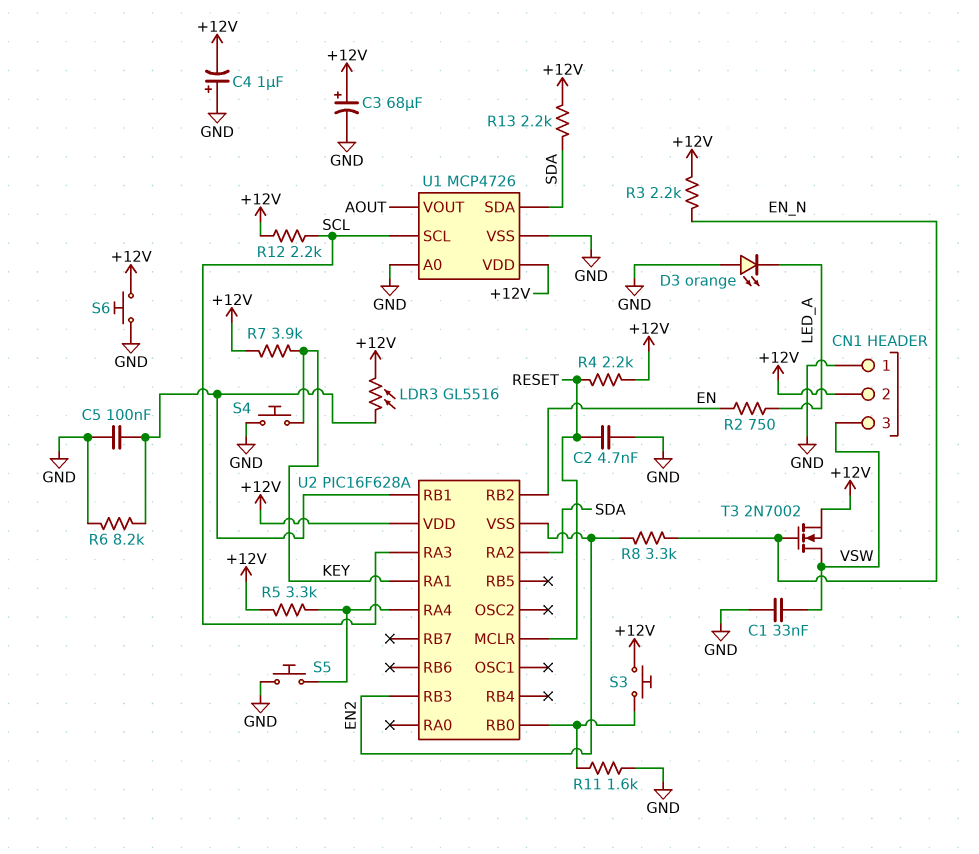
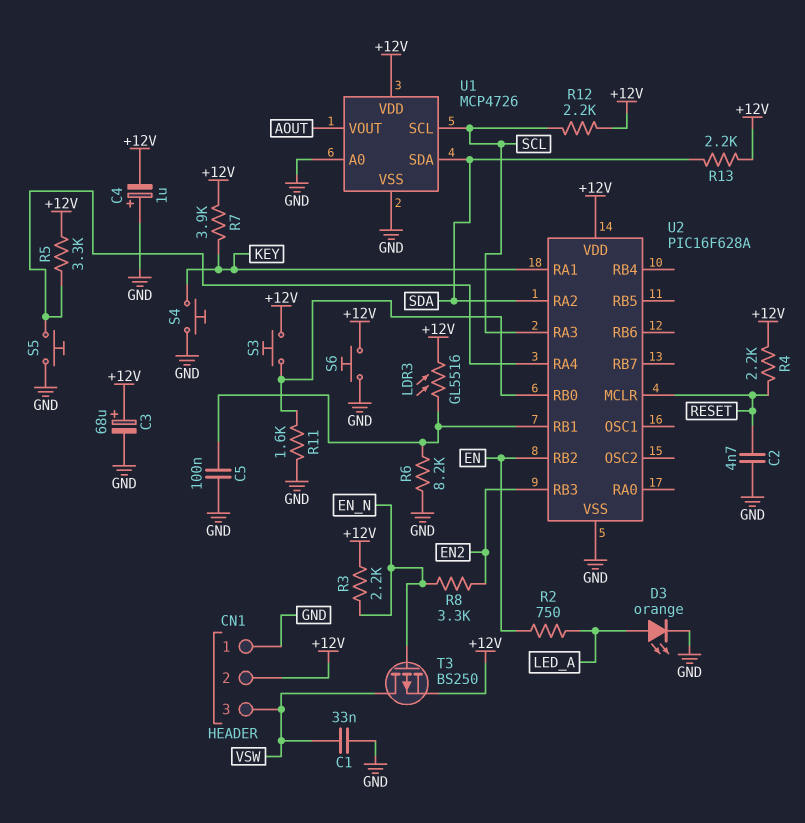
D3: LED orange (A GND, K LED_A) -> LED orange (A LED_A, K GND)
T3: NMOS 2N7002 (G EN_N, D VSW, S +12V) -> PMOS BS250 (G EN_N, D VSW, S +12V)
U2 pin VSS: EN2 -> GND

